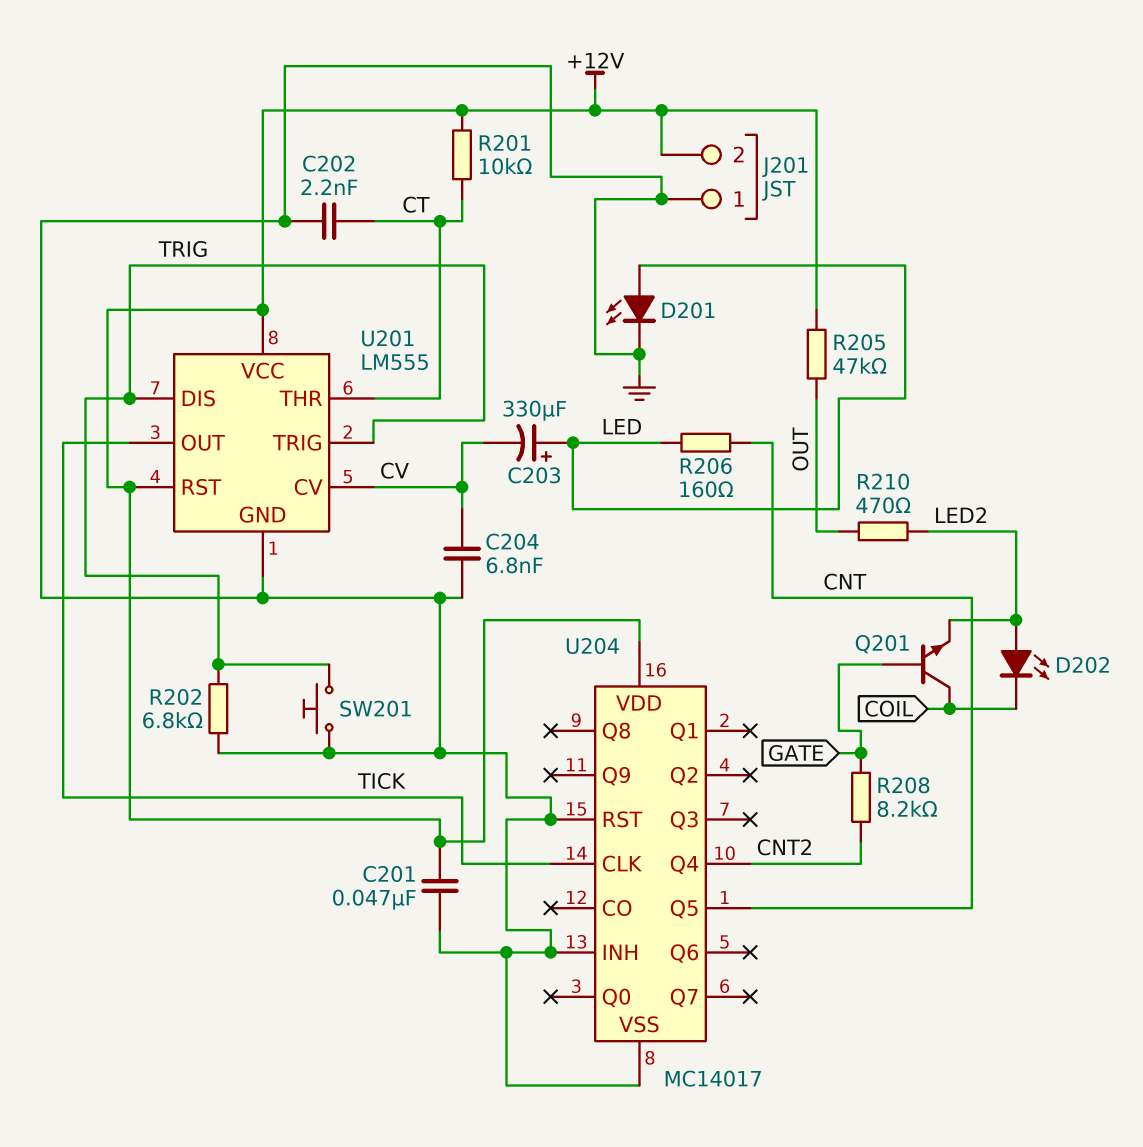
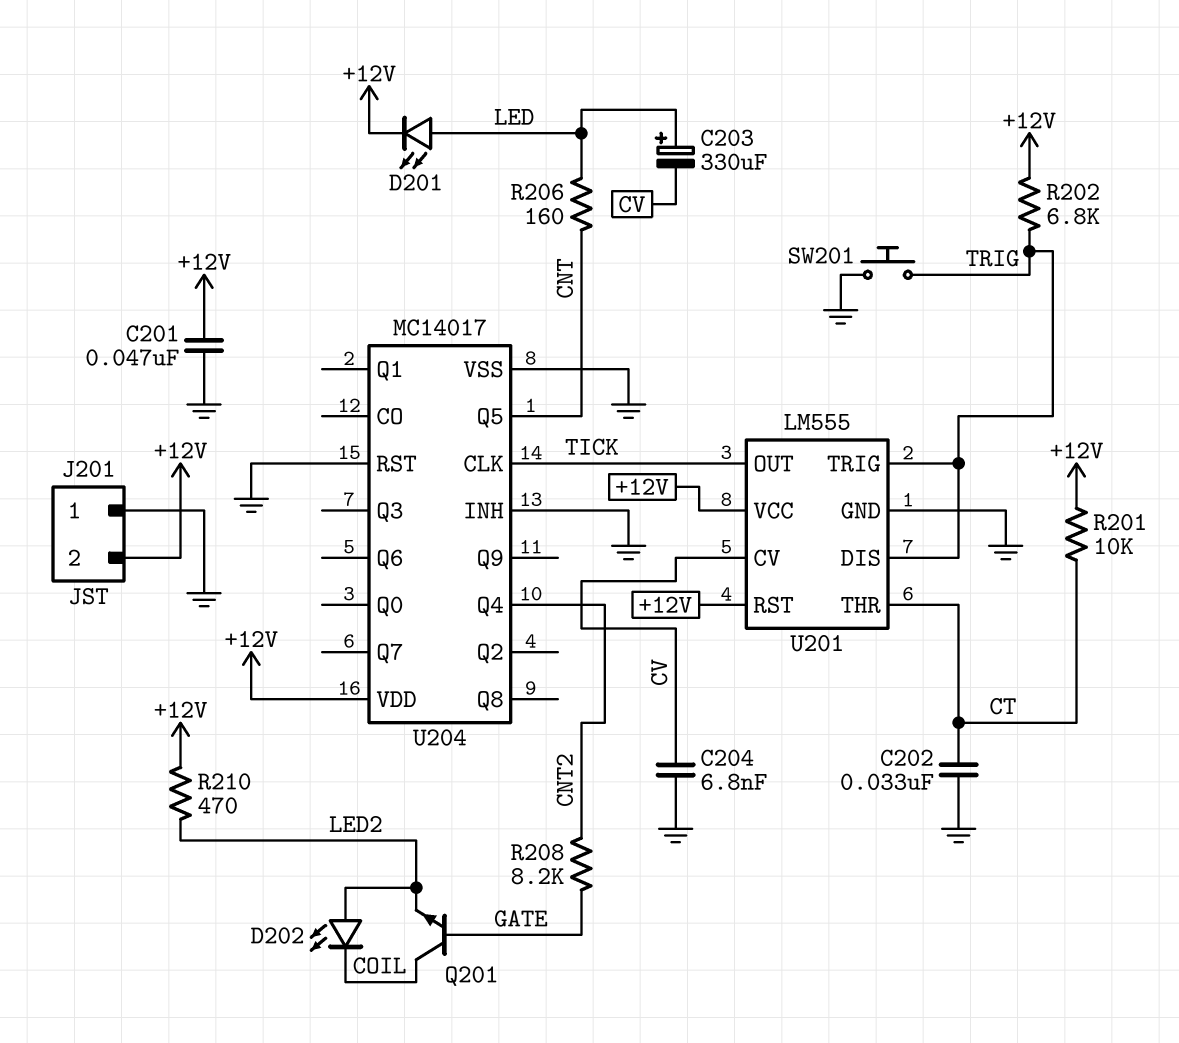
C202: 2.2nF (CT, GND) -> 33nF (CT, GND)
D201: LED (A LED, K GND) -> LED (A LED, K +12V)
R202: 6.8k (GND, TRIG) -> 6.8k (+12V, TRIG)
R205: 47k (+12V, OUT) -> none
R210: 470 (LED2, OUT) -> 470 (+12V, LED2)

